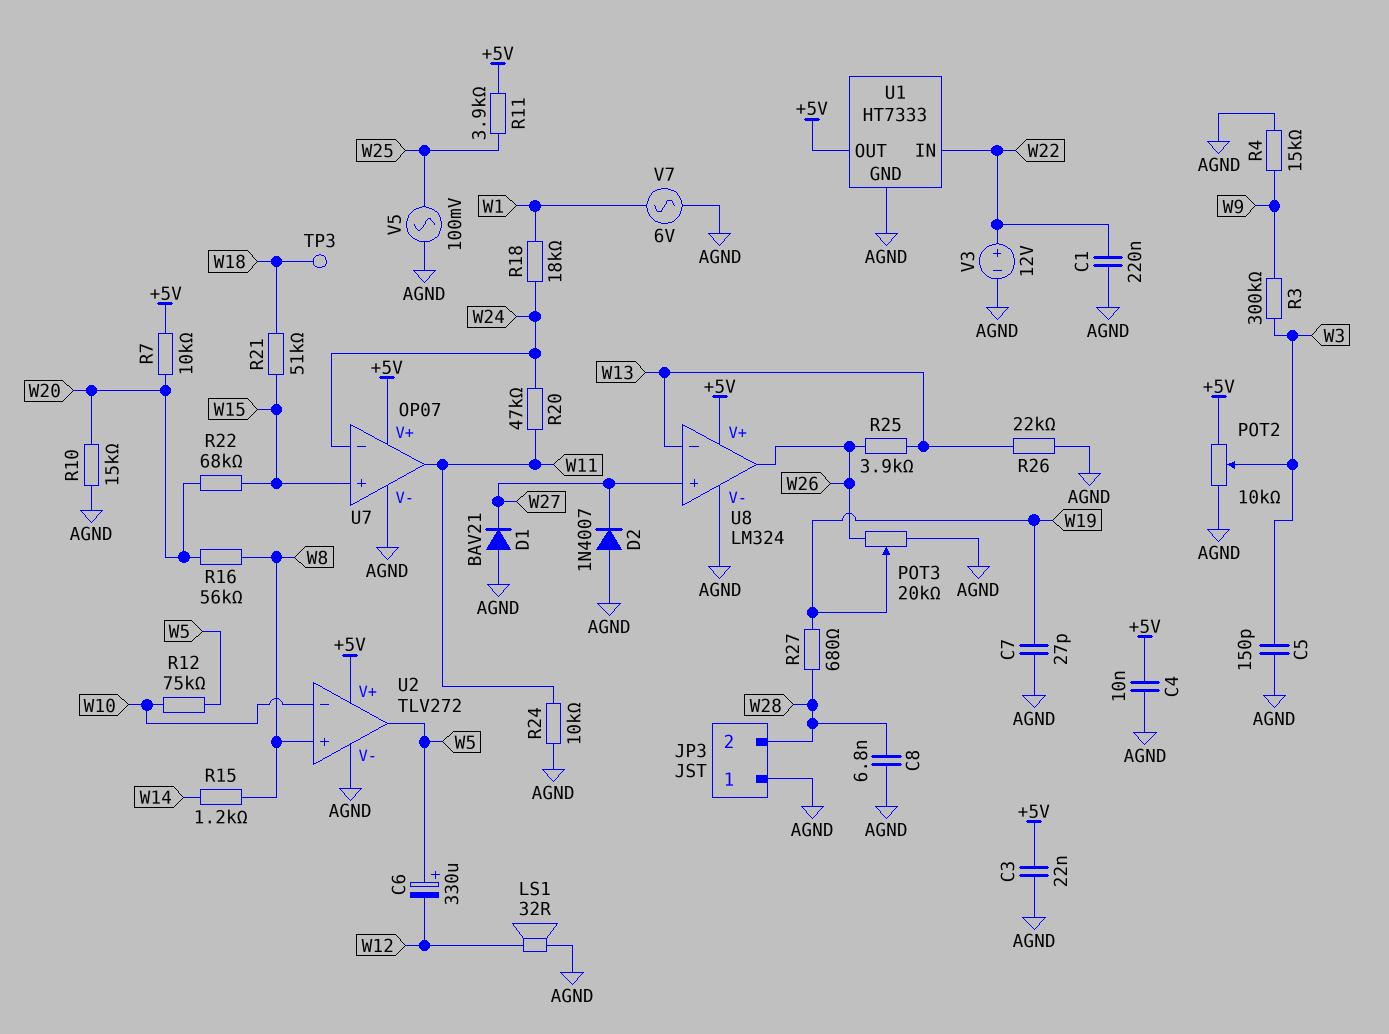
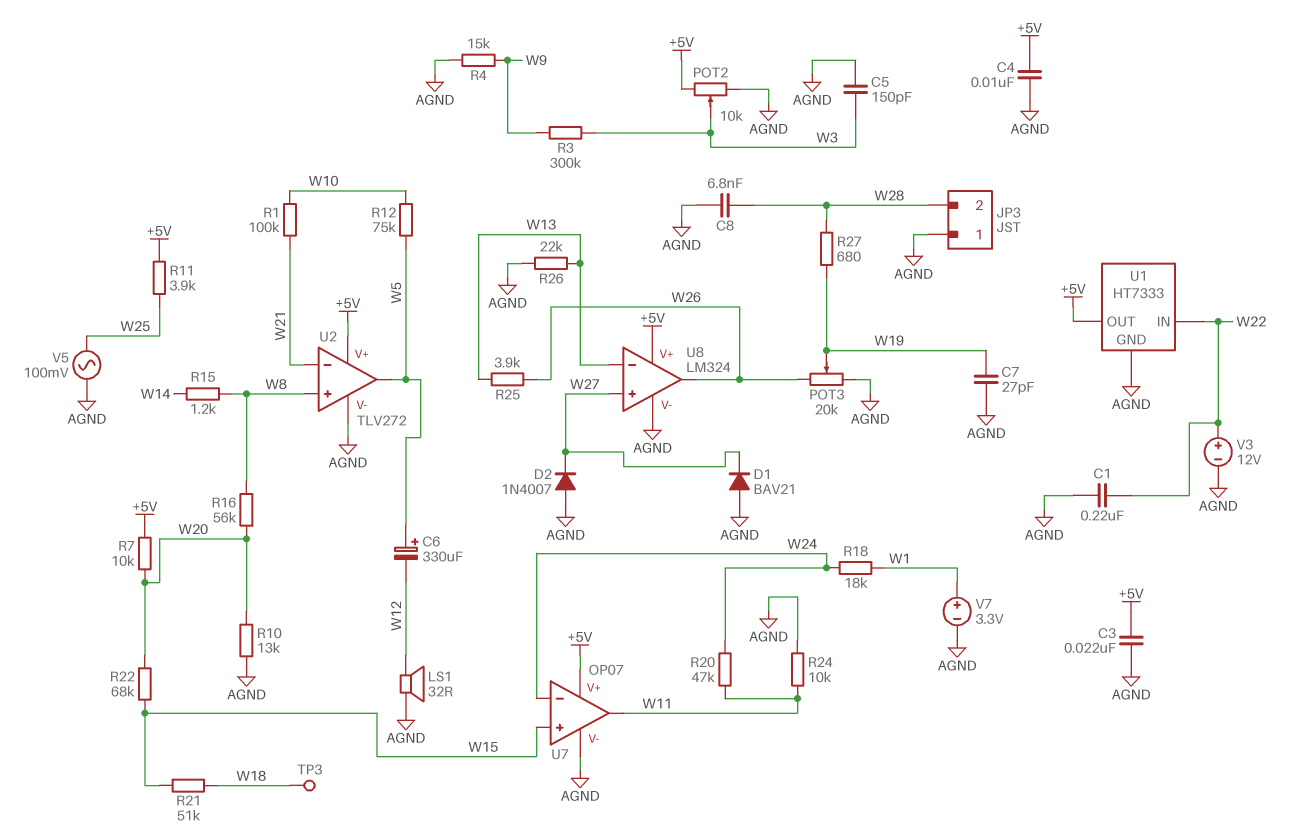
R1: none -> 100k (W10, W21)
R10: 15k (AGND, W20) -> 13k (AGND, W20)
U2 pin in-: W10 -> W21
V7: AC 6V (AGND, W1) -> 3.3V (plus W1, minus AGND)

